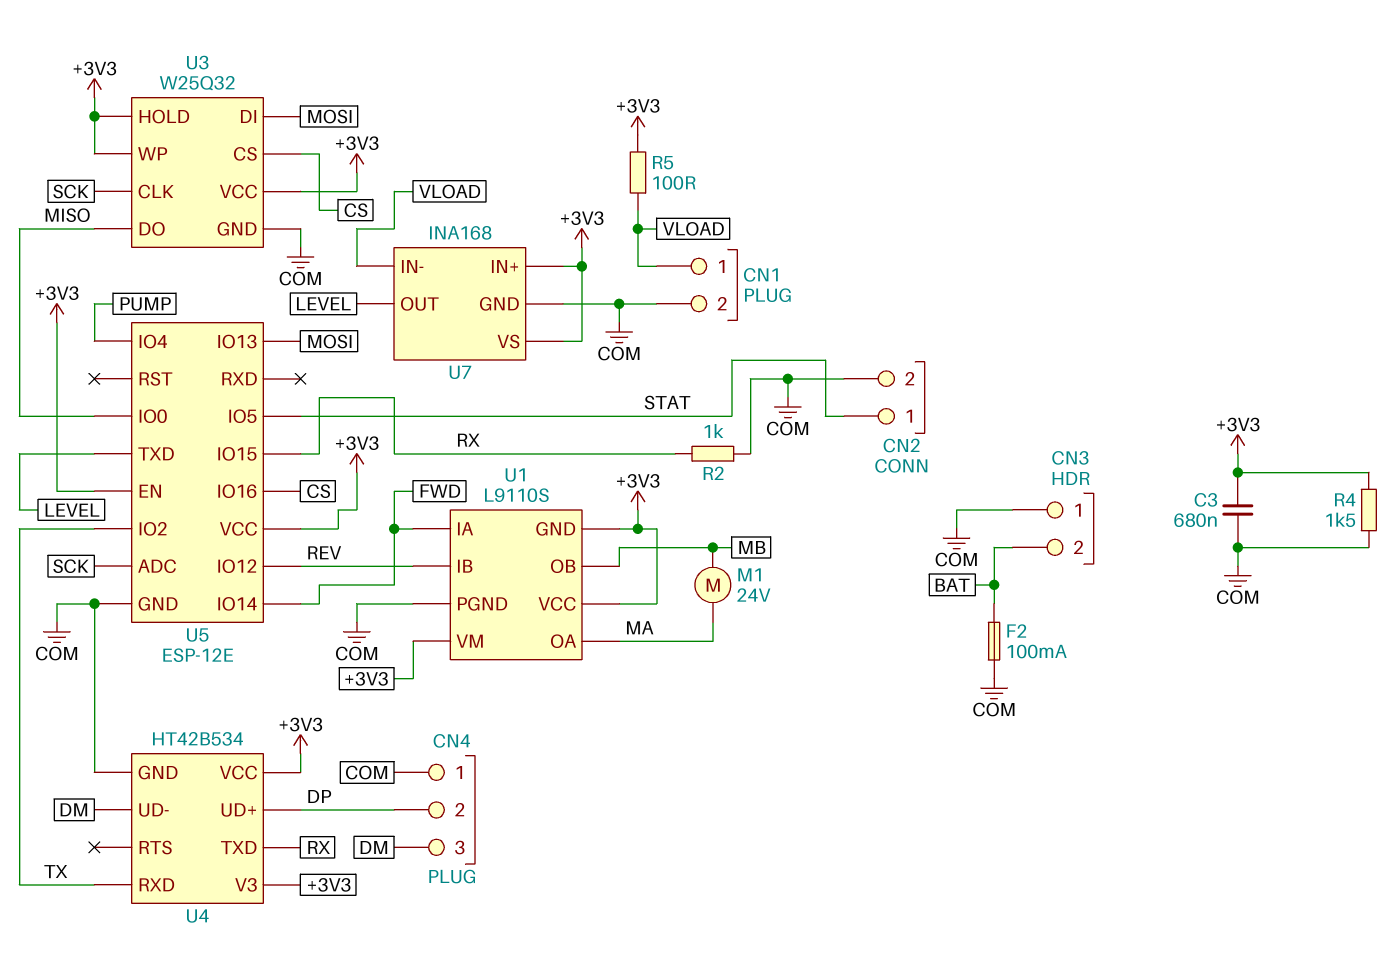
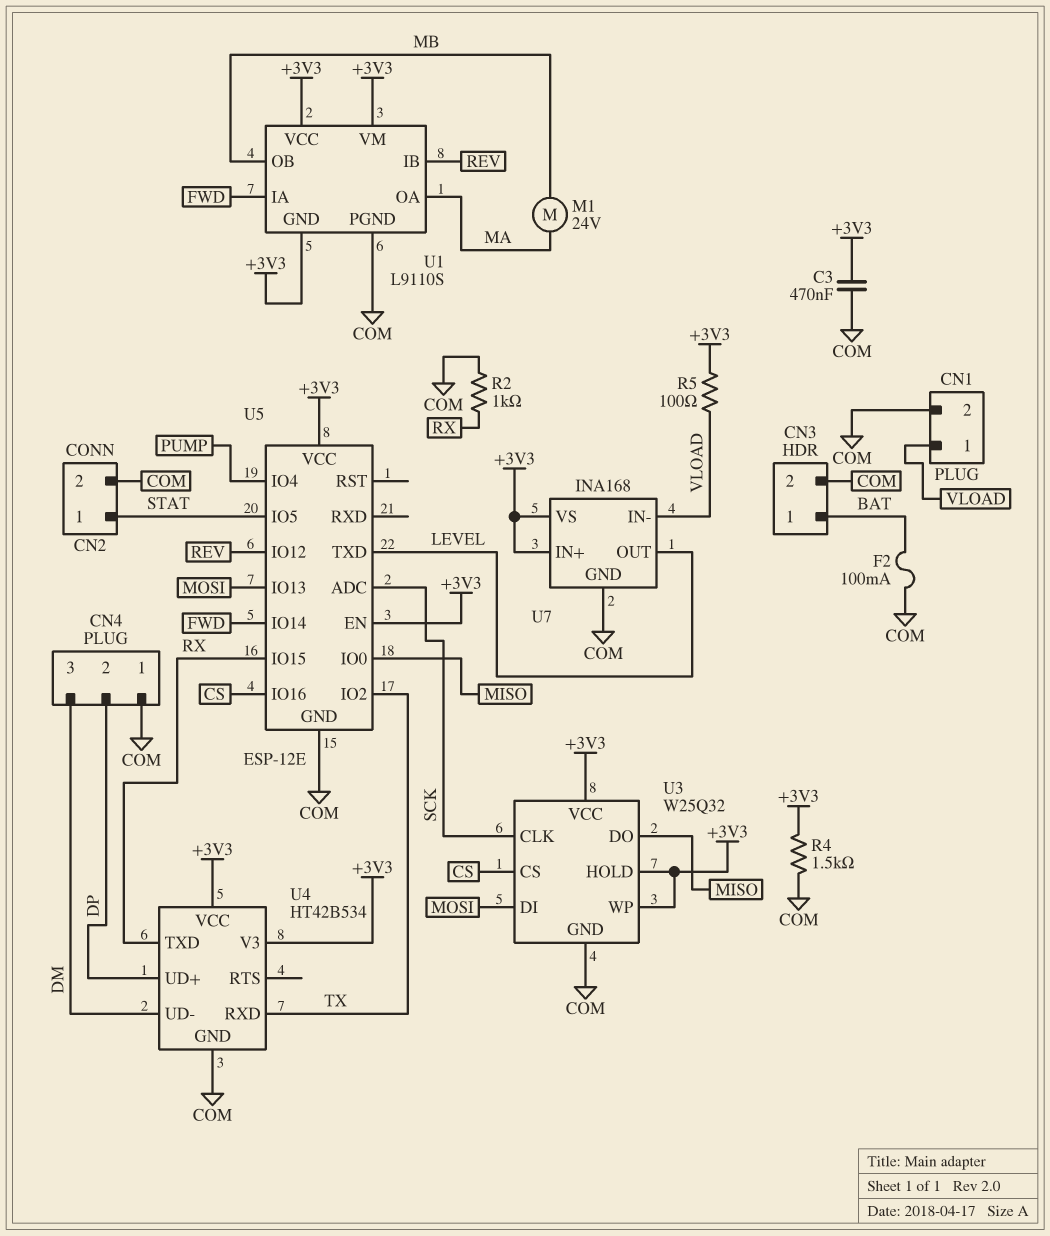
C3: 680nF (+3V3, COM) -> 470nF (+3V3, COM)
CN3 pin 1: COM -> BAT
CN3 pin 2: BAT -> COM

